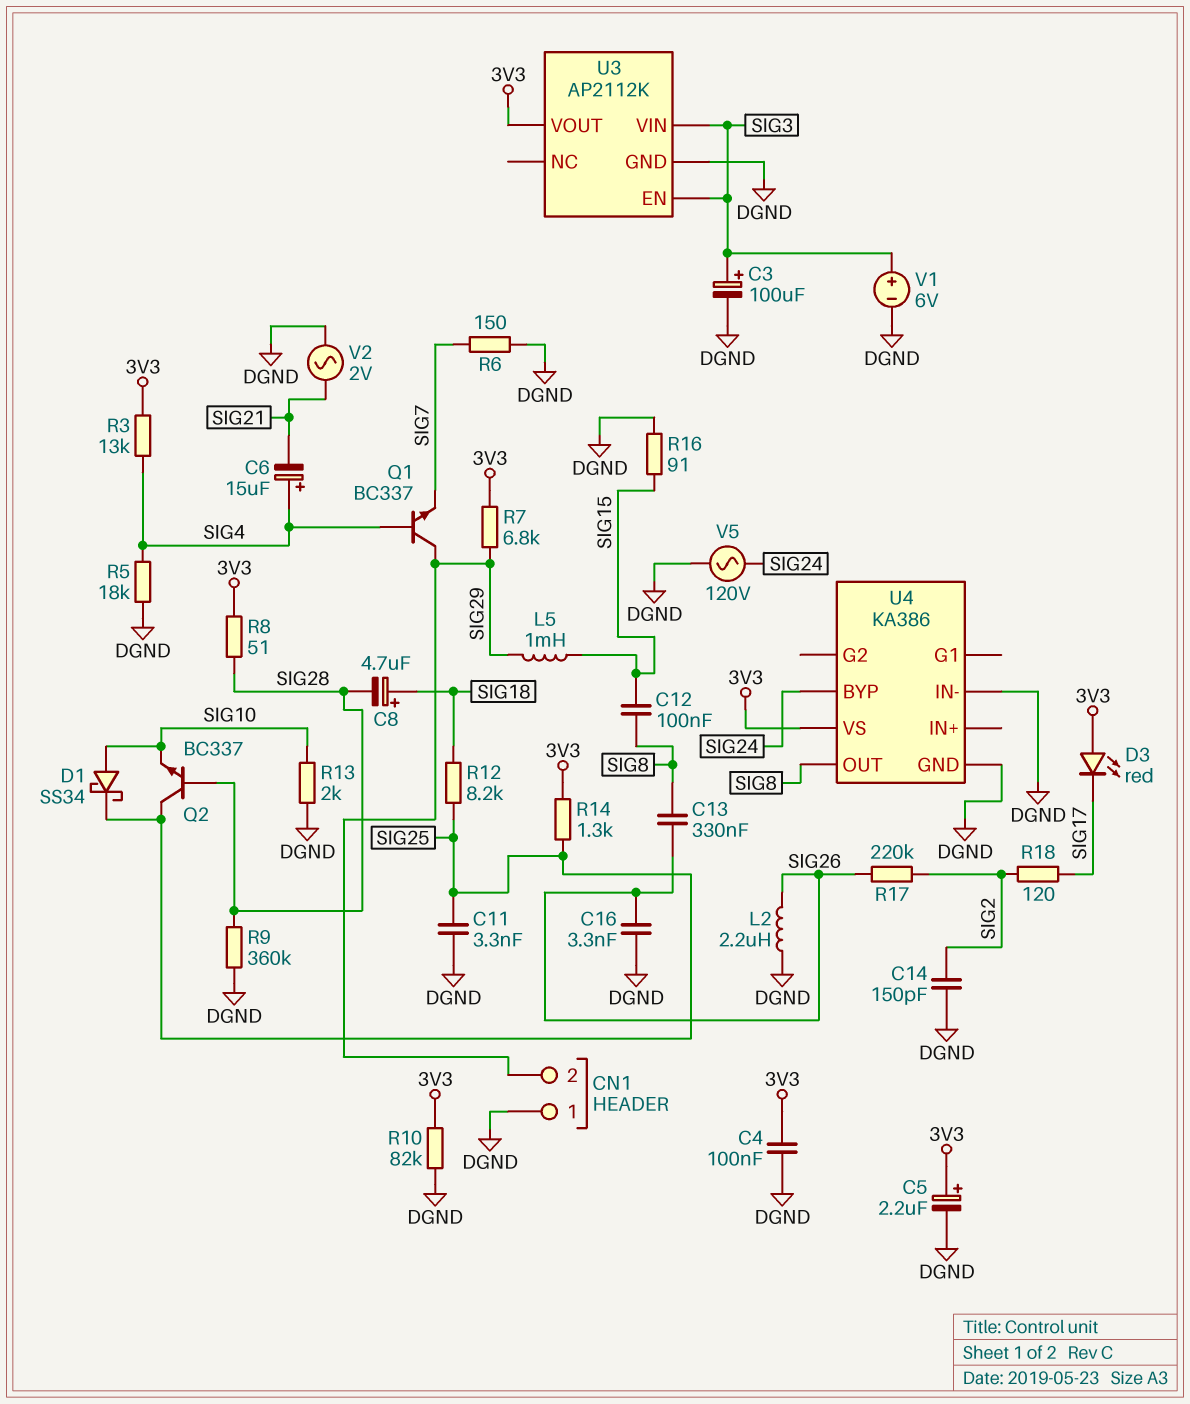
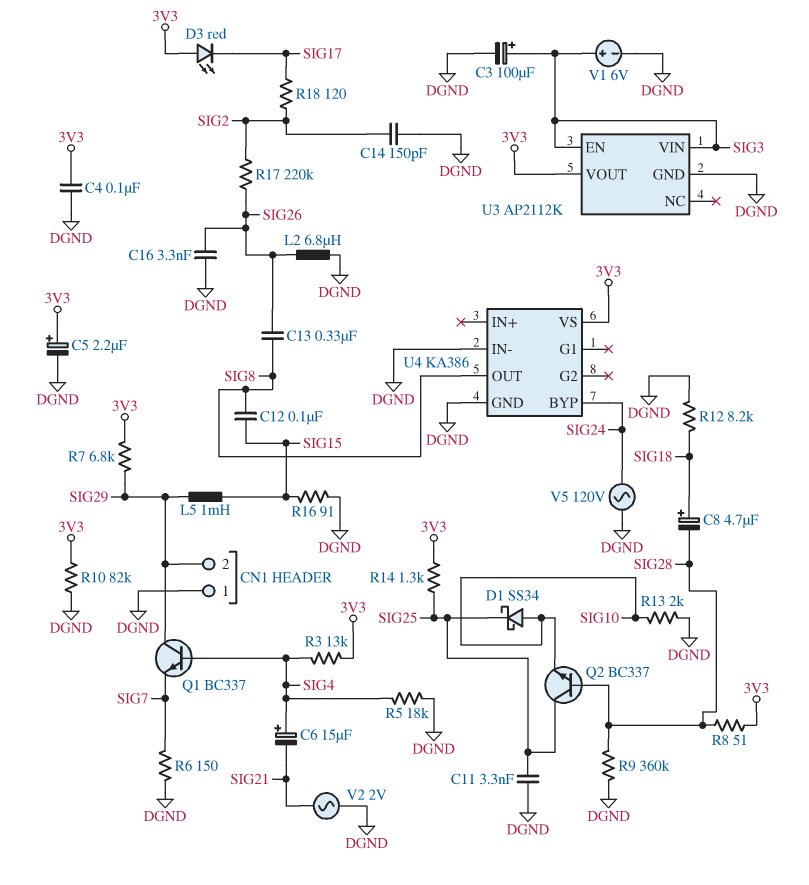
L2: 2.2uH (DGND, SIG26) -> 6.8uH (DGND, SIG26)
R12: 8.2k (SIG18, SIG25) -> 8.2k (DGND, SIG18)

